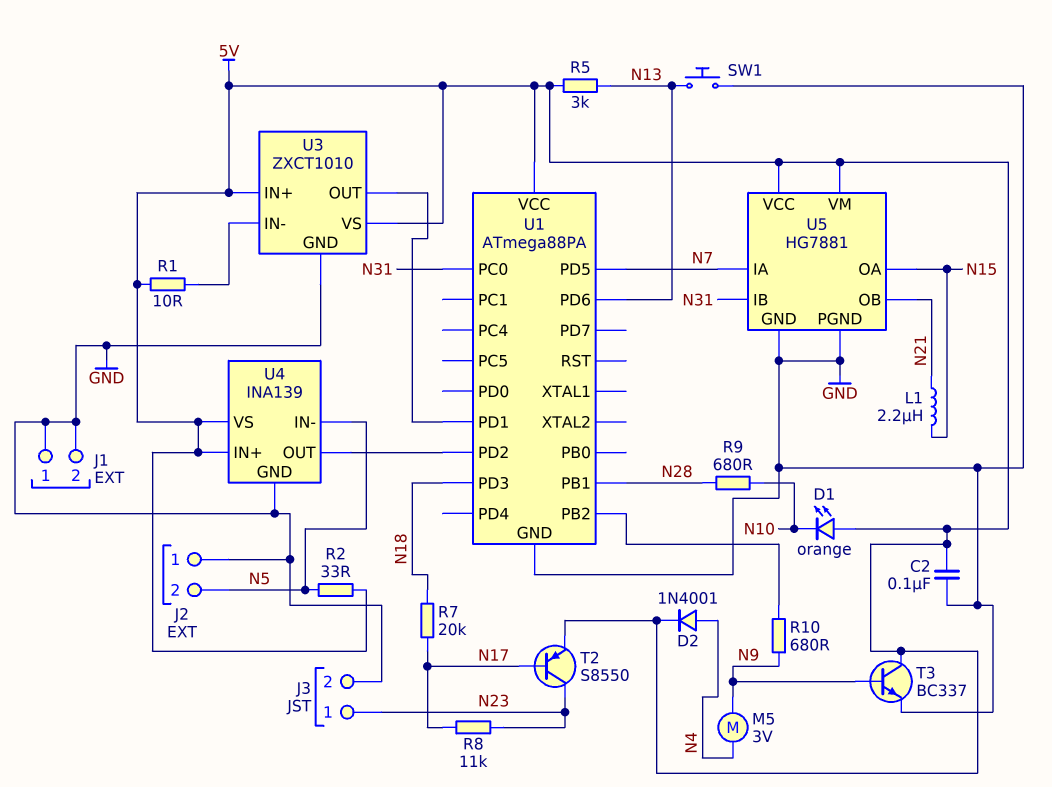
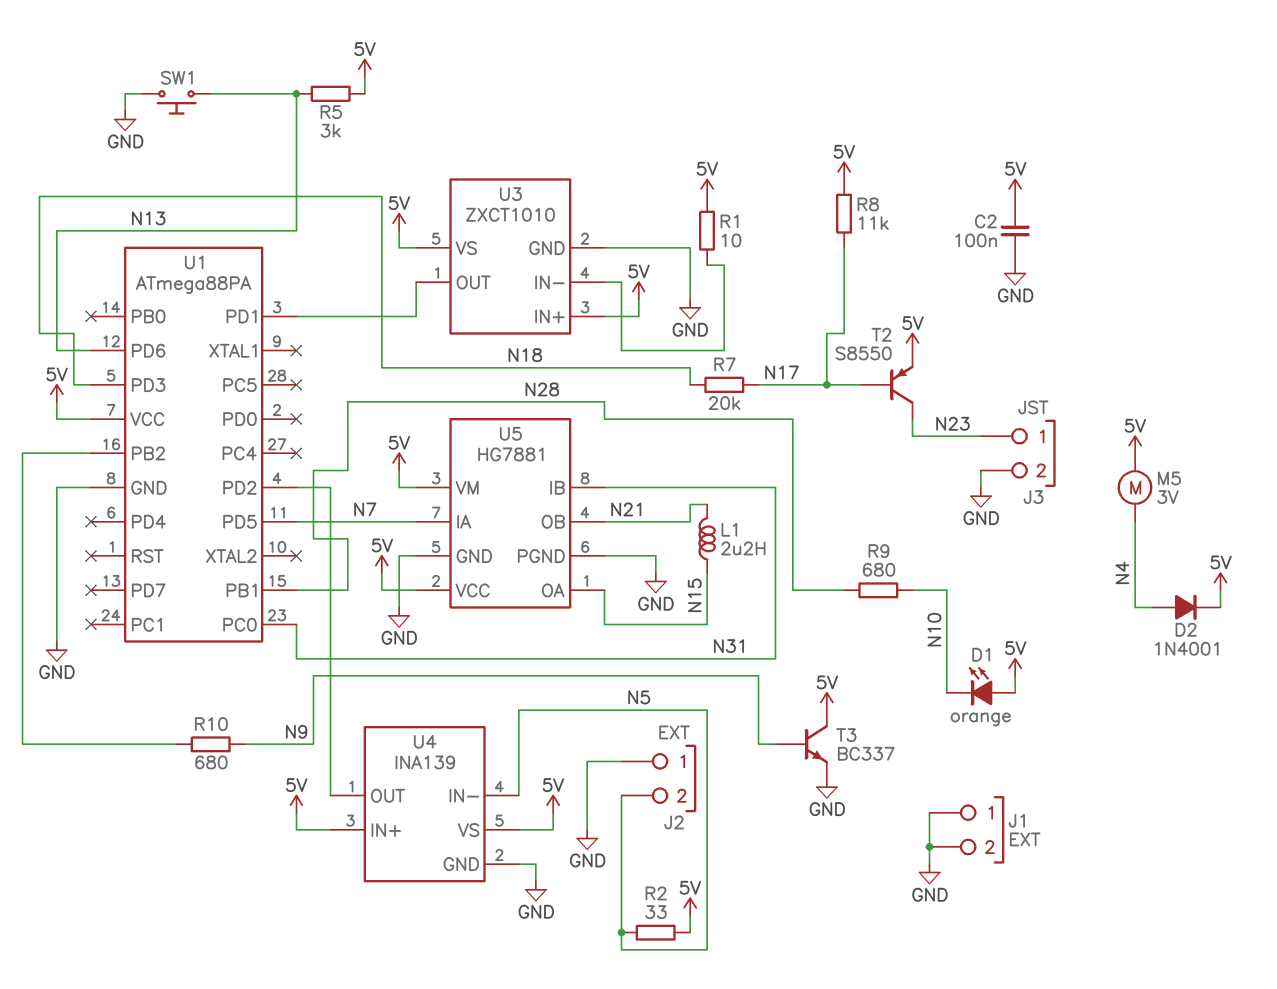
M5: motor 3V (N4, N9) -> motor 3V (5V, N4)
R8: 11k (N17, N23) -> 11k (5V, N17)

